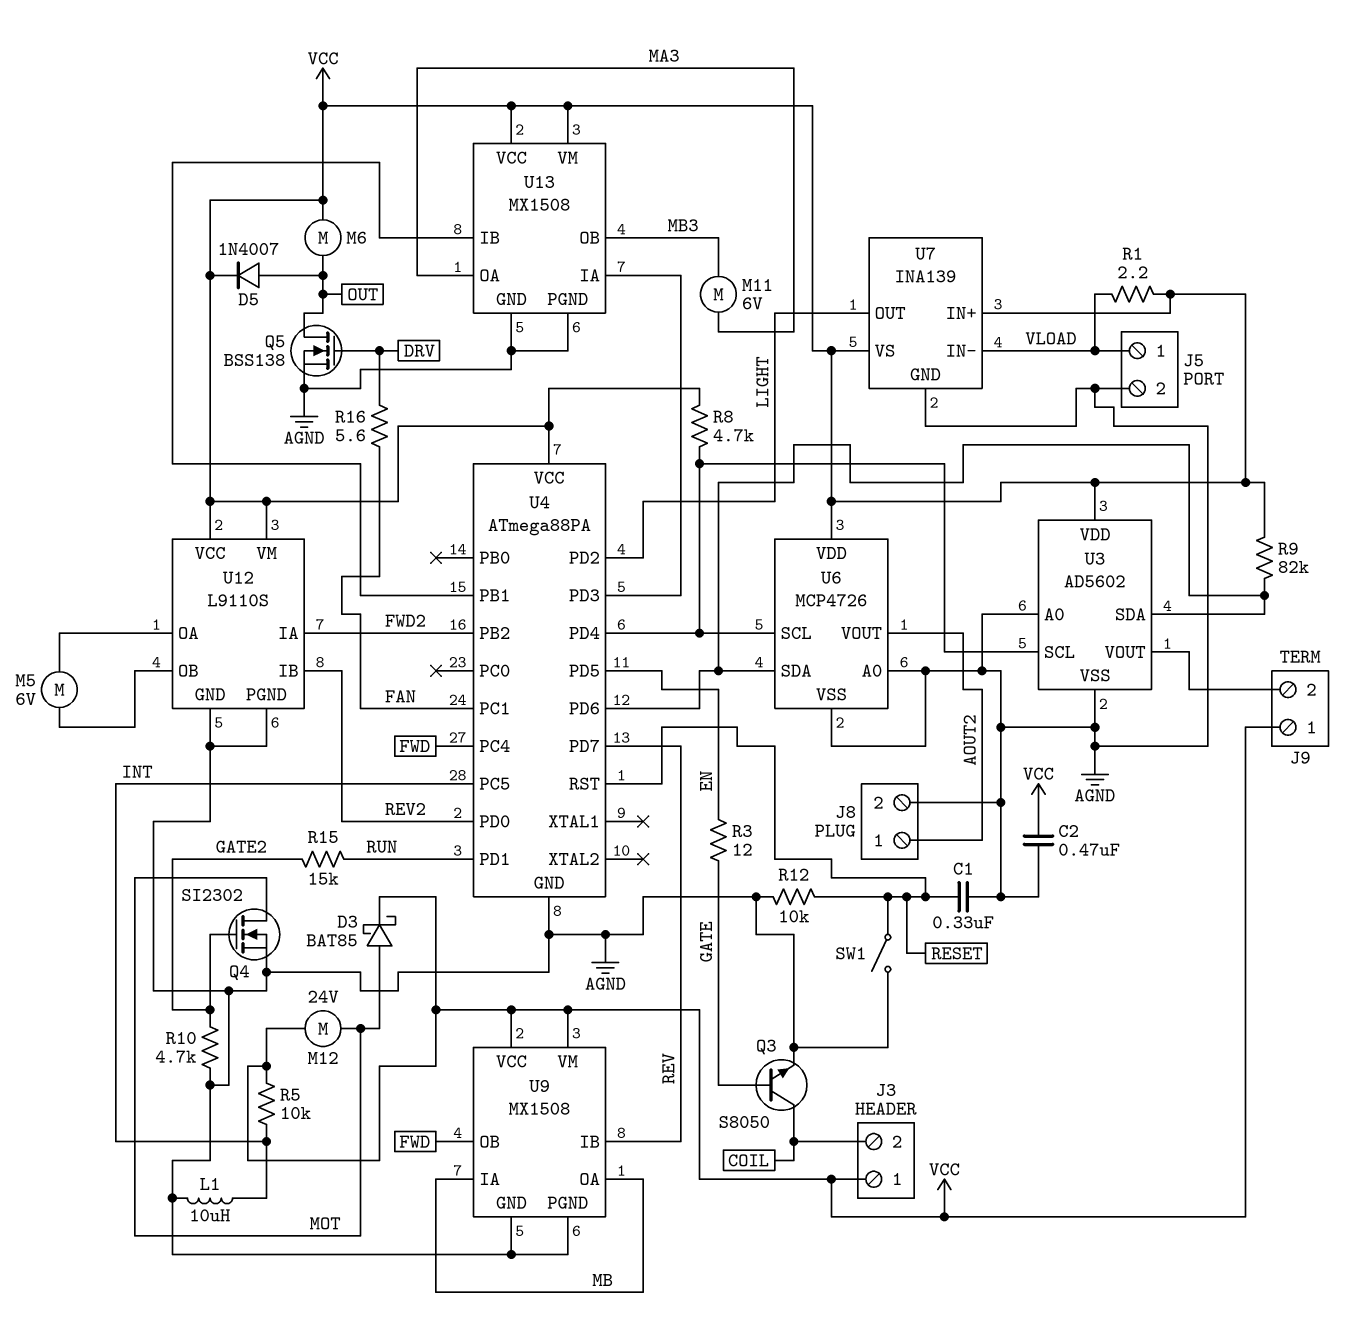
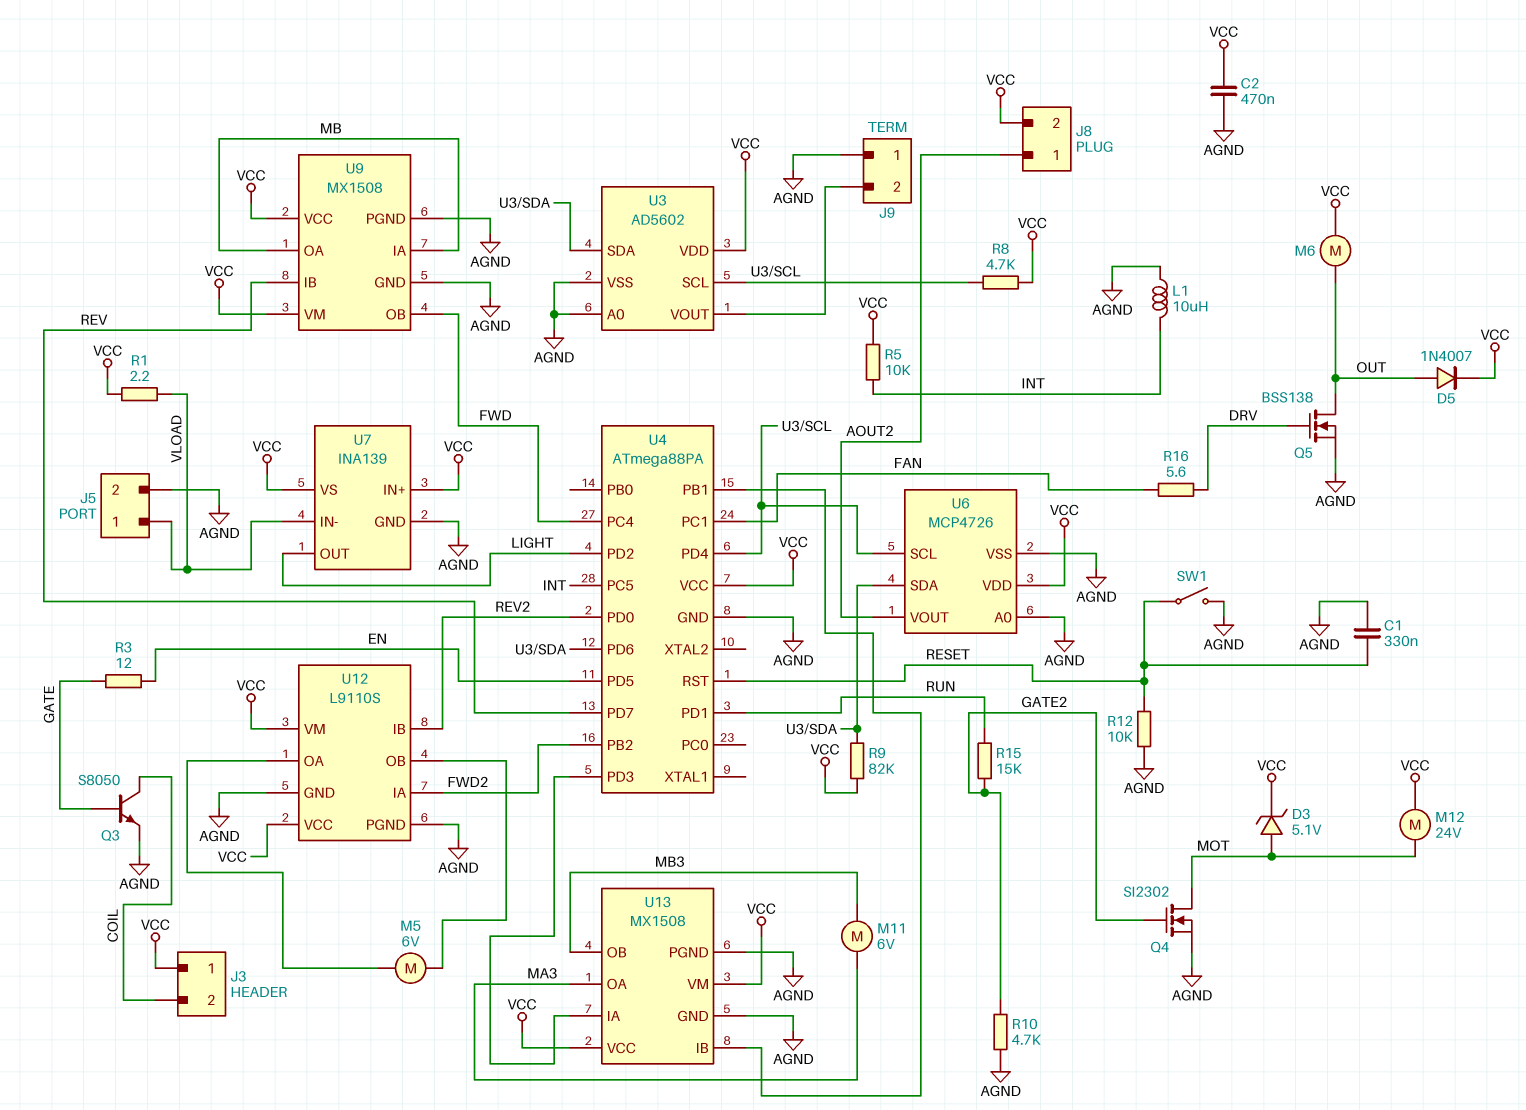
D3: schottky BAT85 (A MOT, K VCC) -> zener 5.1V (A MOT, K VCC)
J8 pin 2: AGND -> VCC
J9 pin 1: VCC -> AGND

